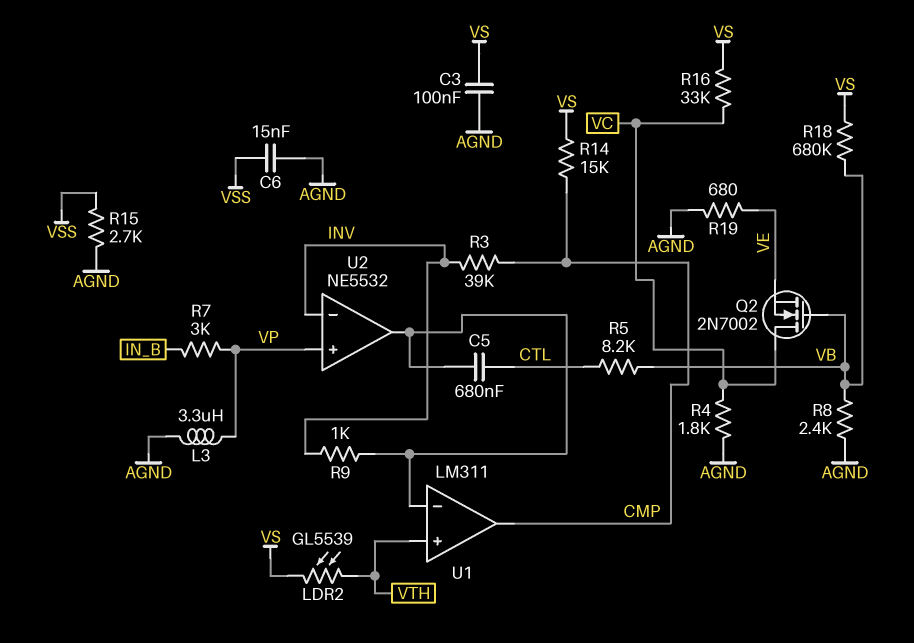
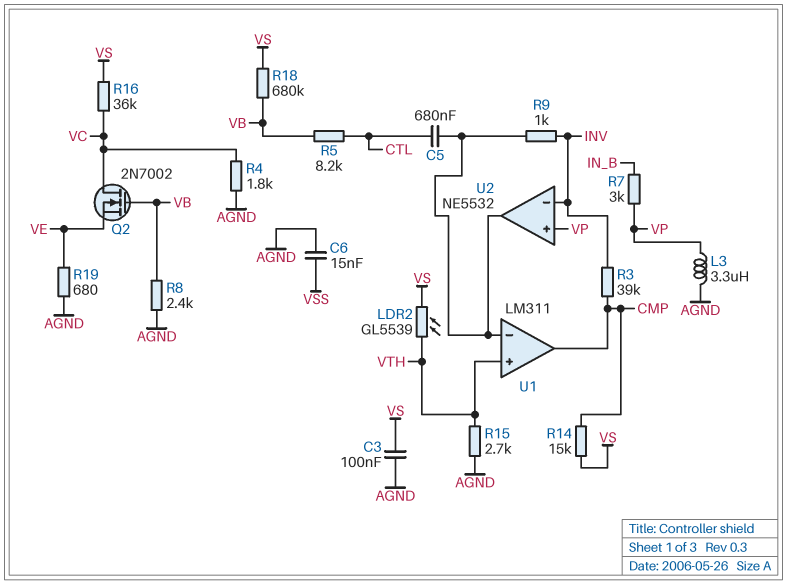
R15: 2.7k (AGND, VSS) -> 2.7k (AGND, VTH)
R16: 33k (VC, VS) -> 36k (VC, VS)

